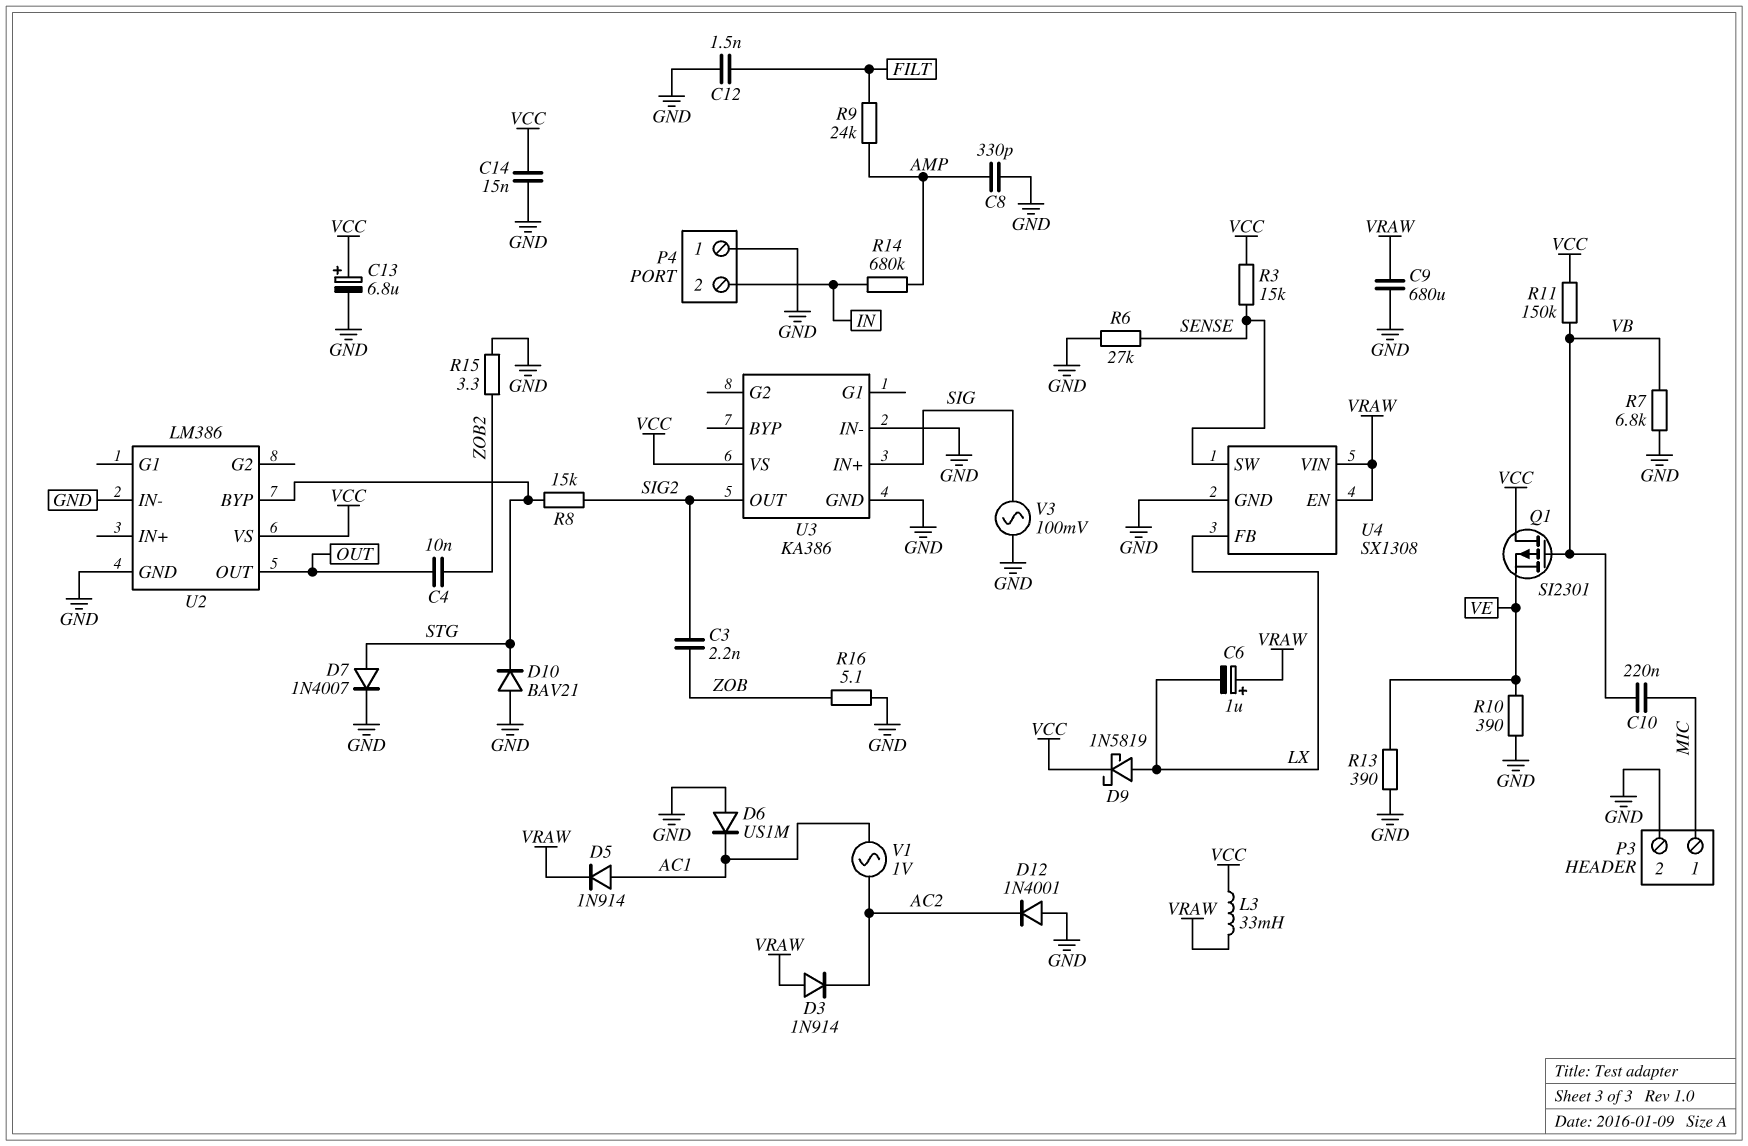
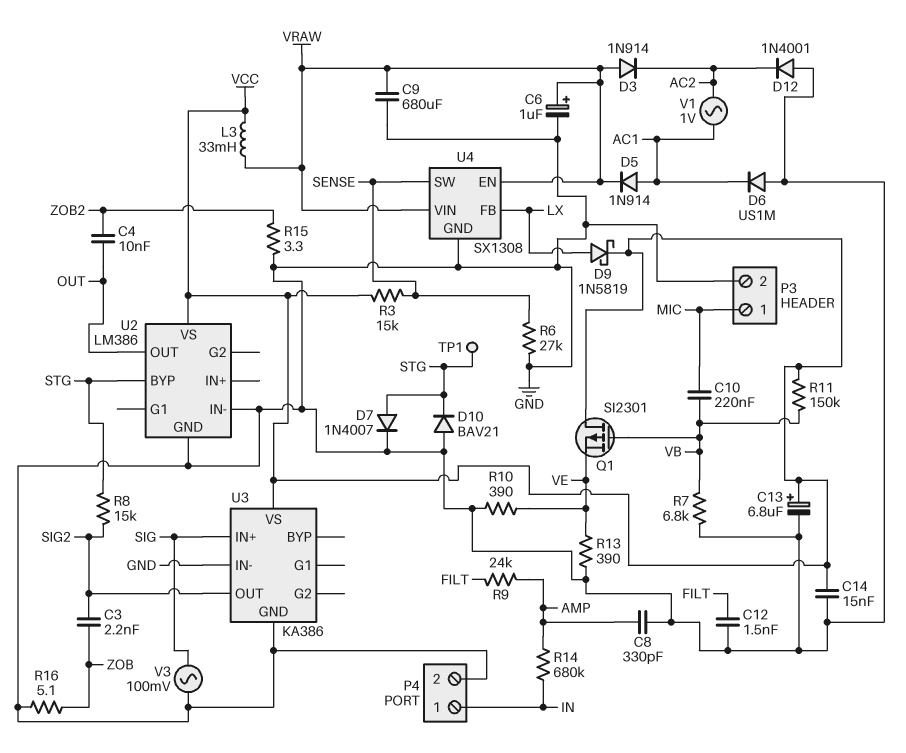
C6: 1uF (plus VRAW, minus LX) -> 1uF (plus VRAW, minus GND)
P4 pin 1: GND -> IN
P4 pin 2: IN -> GND
TP1: none -> test point (STG)

